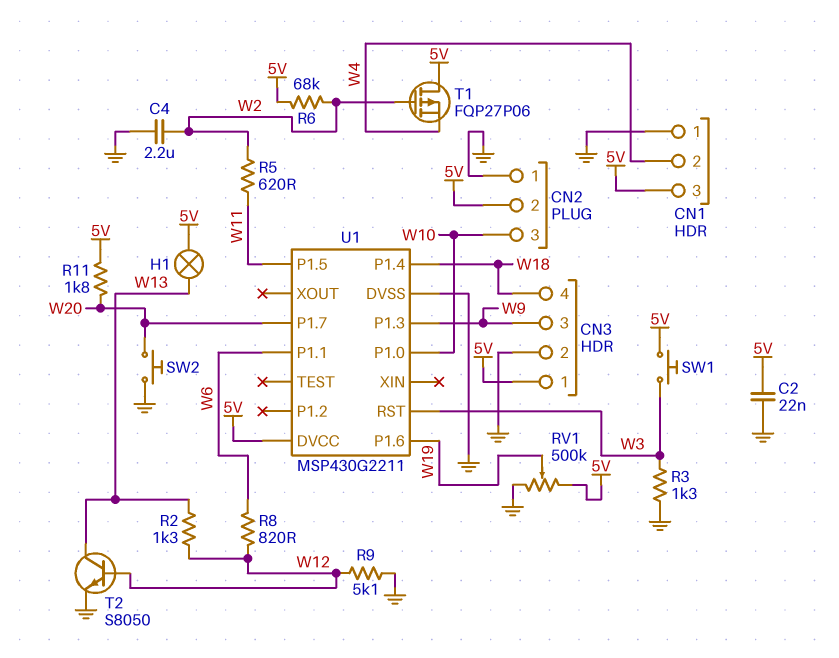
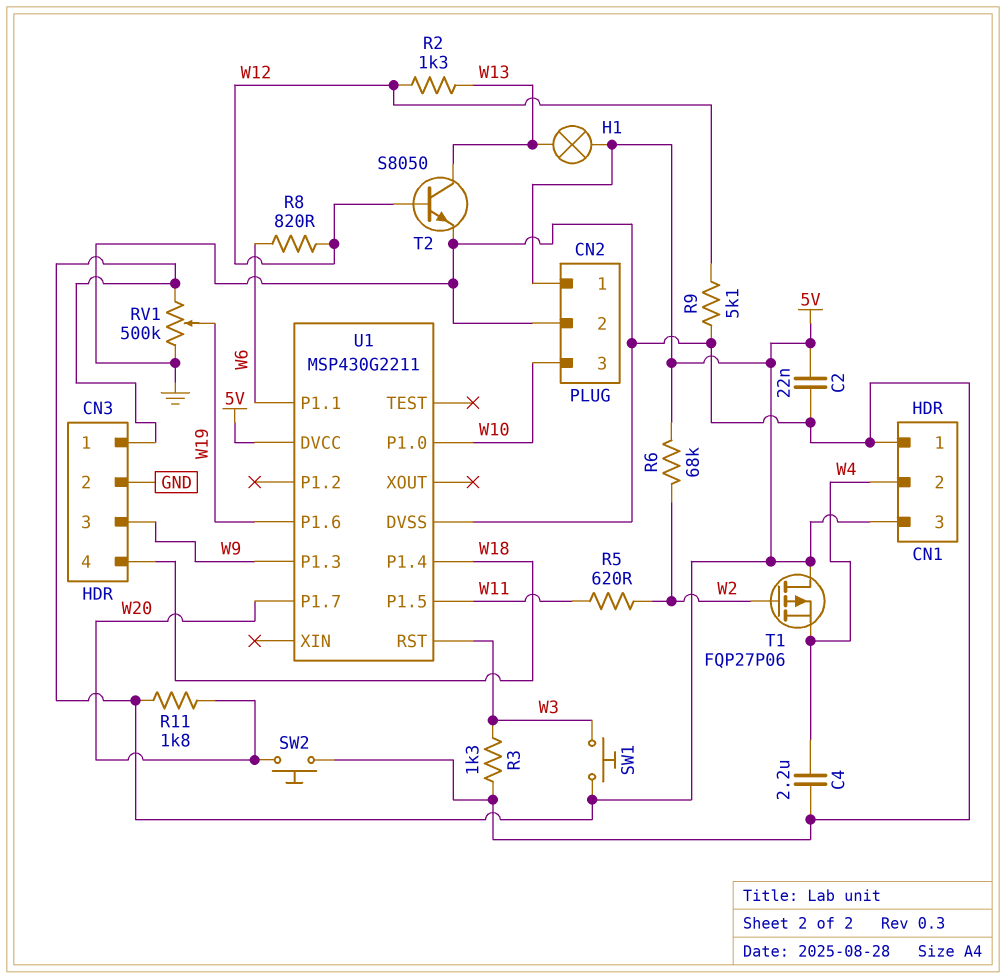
C4: 2.2uF (GND, W2) -> 2.2uF (GND, W4)
CN2 pin 1: GND -> 5V
CN2 pin 2: 5V -> GND

